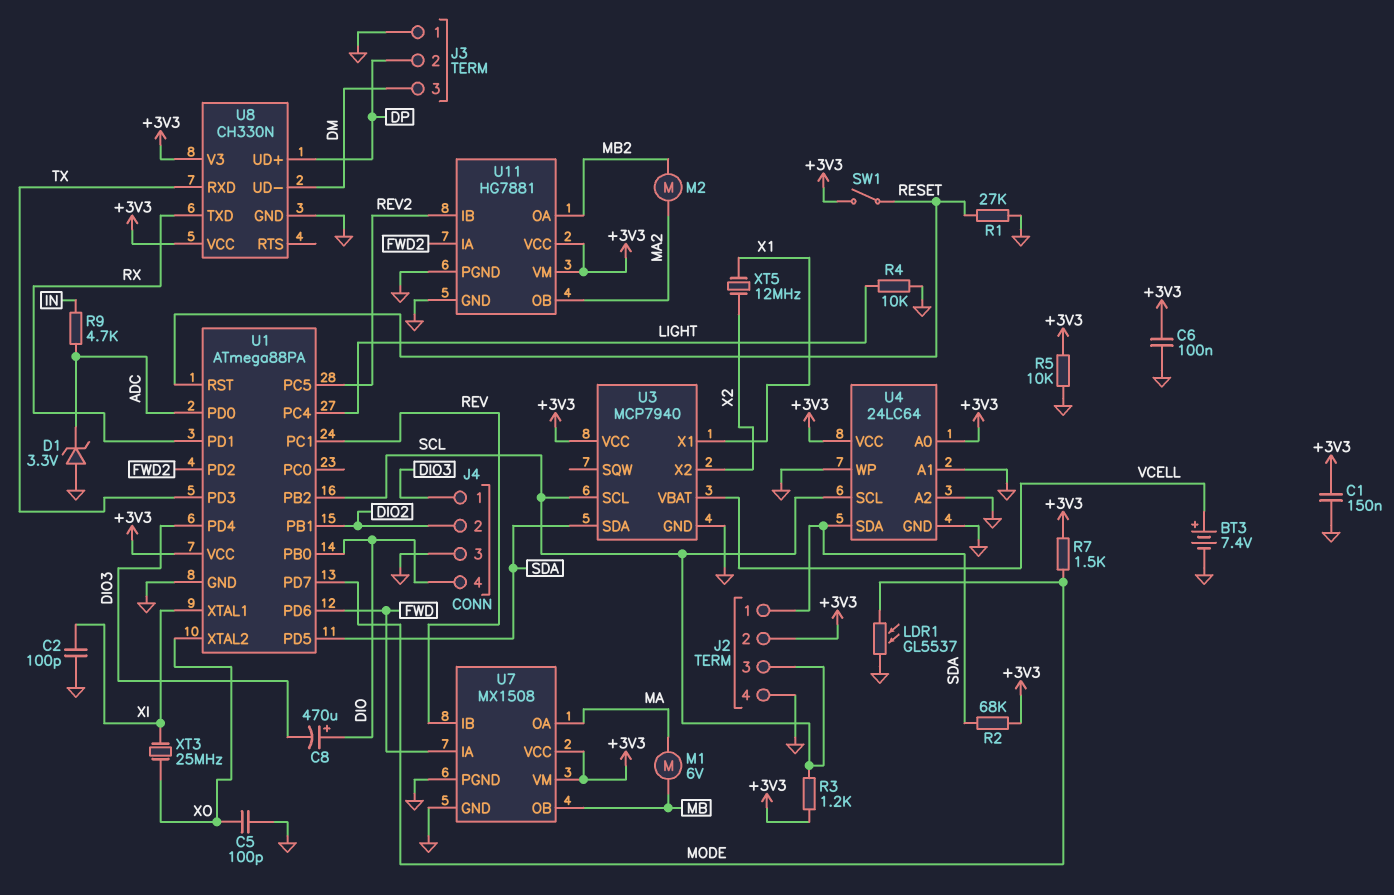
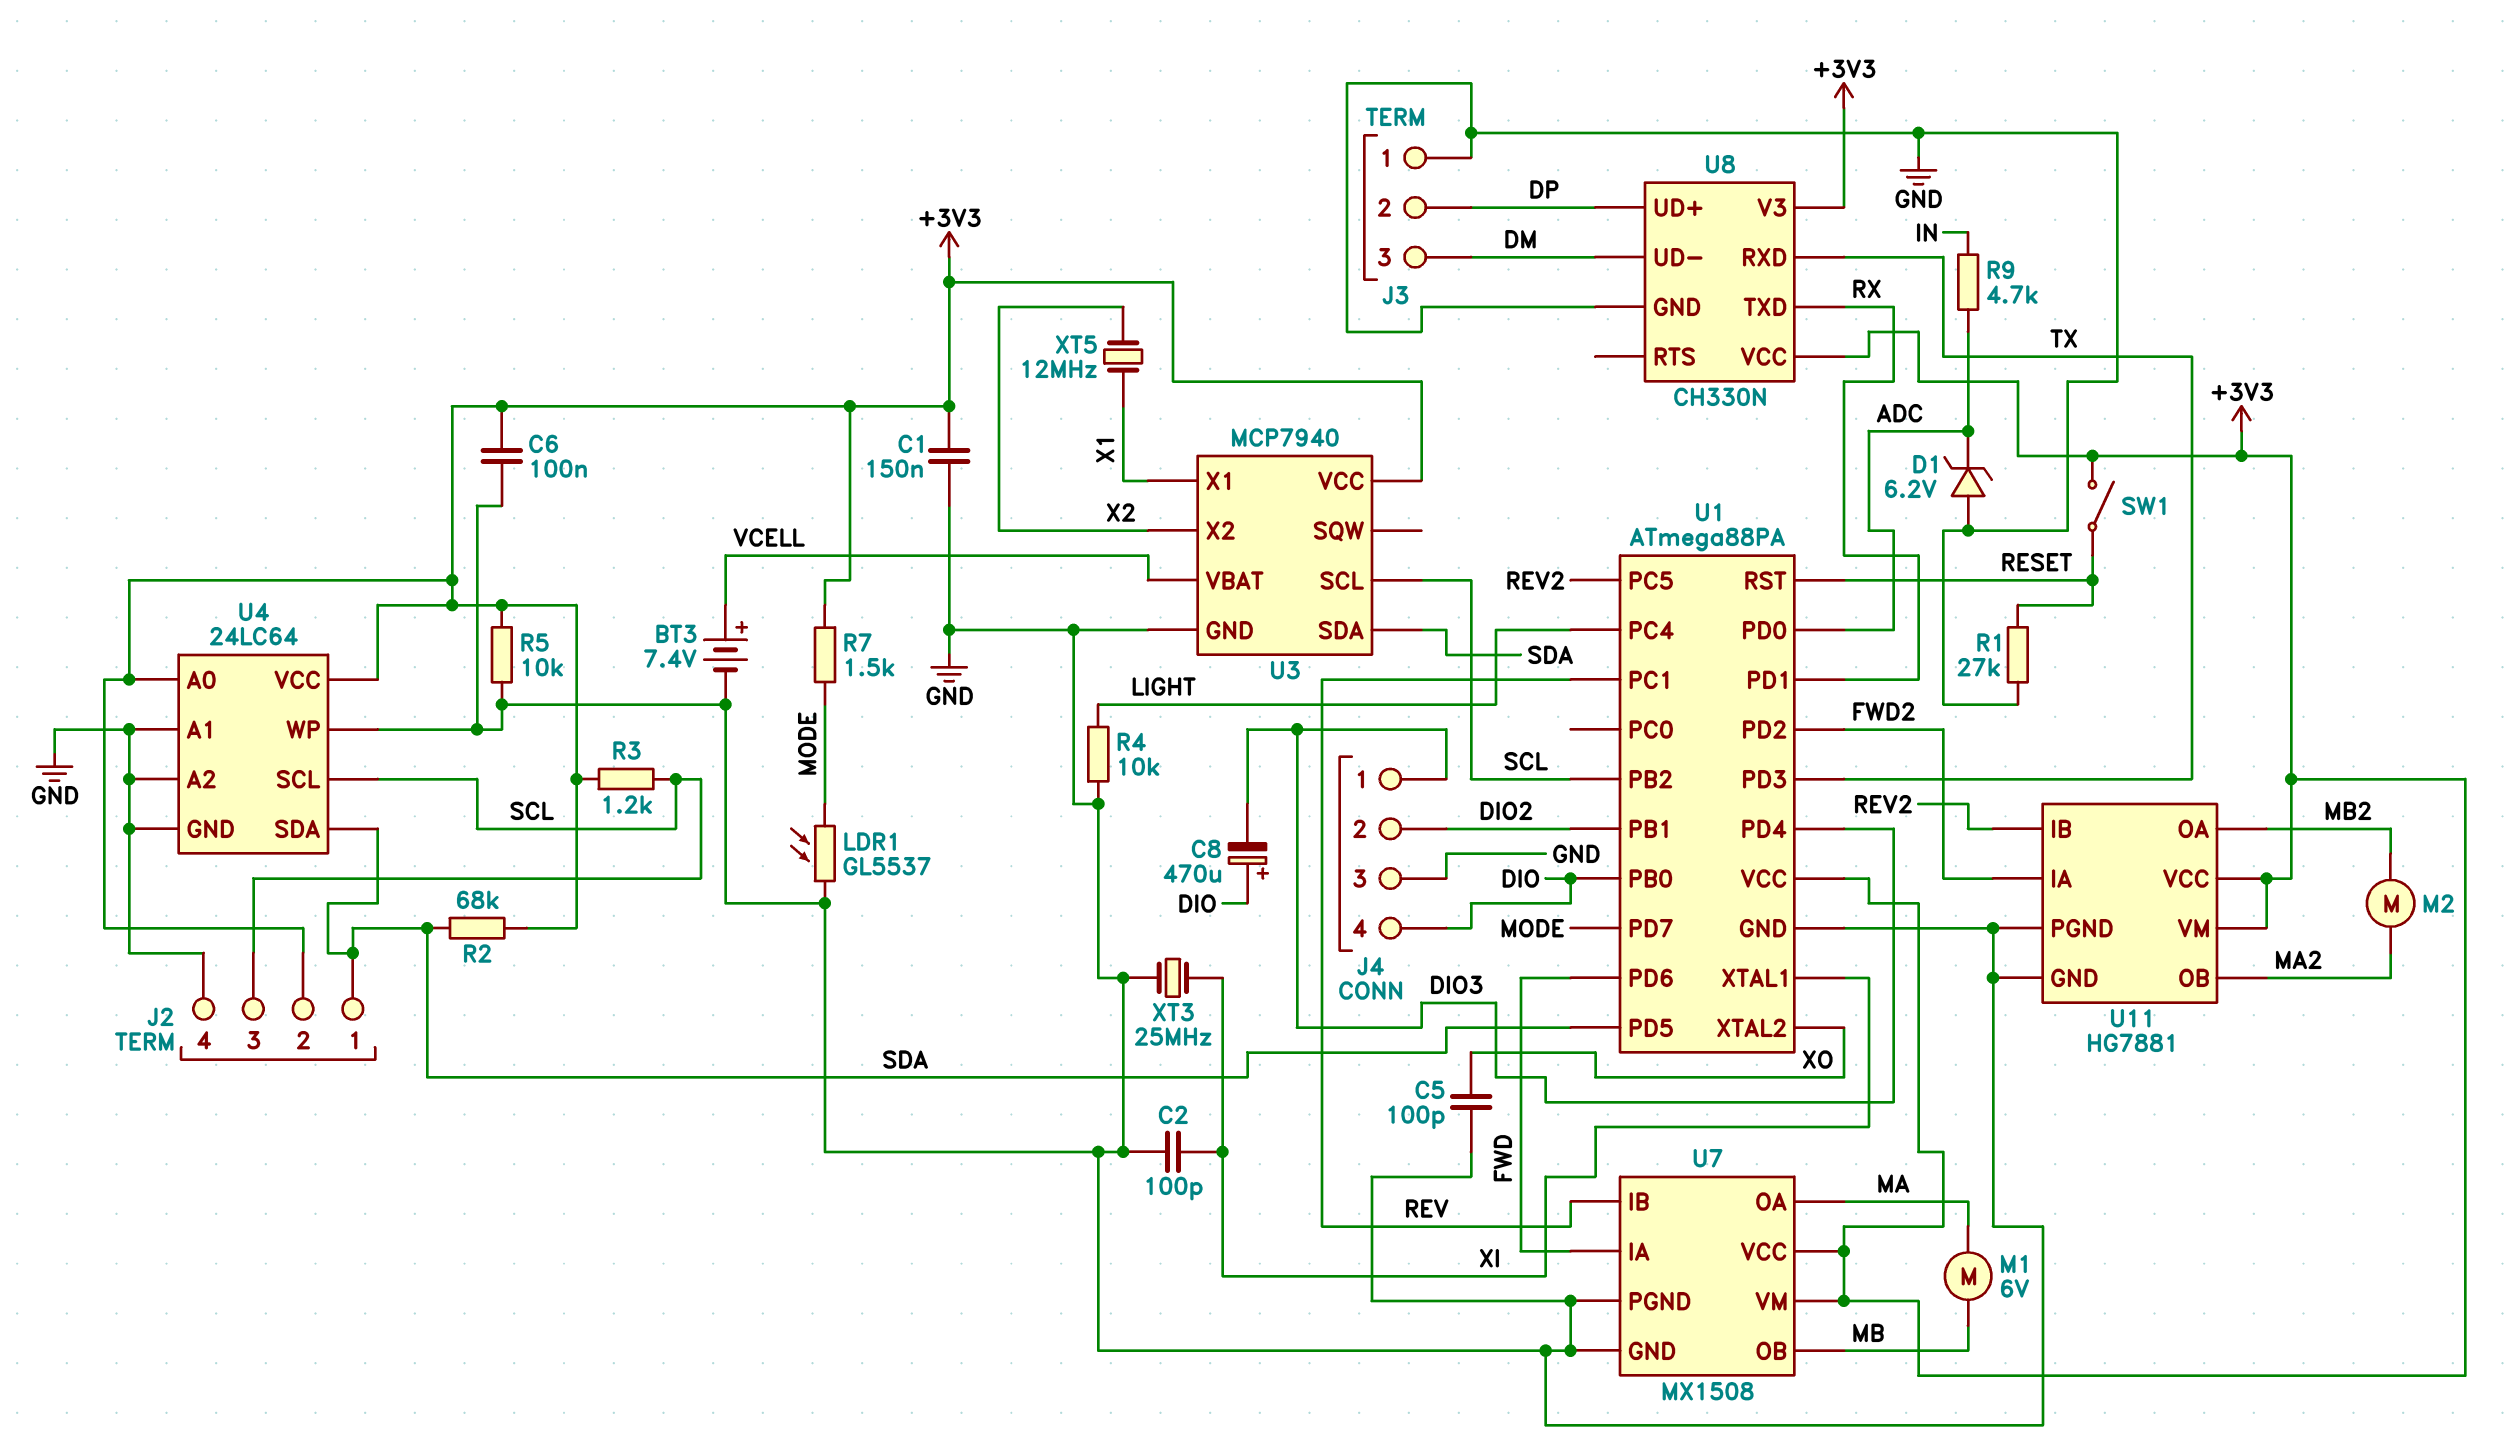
D1: zener 3.3V (A GND, K ADC) -> zener 6.2V (A GND, K ADC)
XT3: 25MHz (XI, XO) -> 25MHz (GND, XI)

